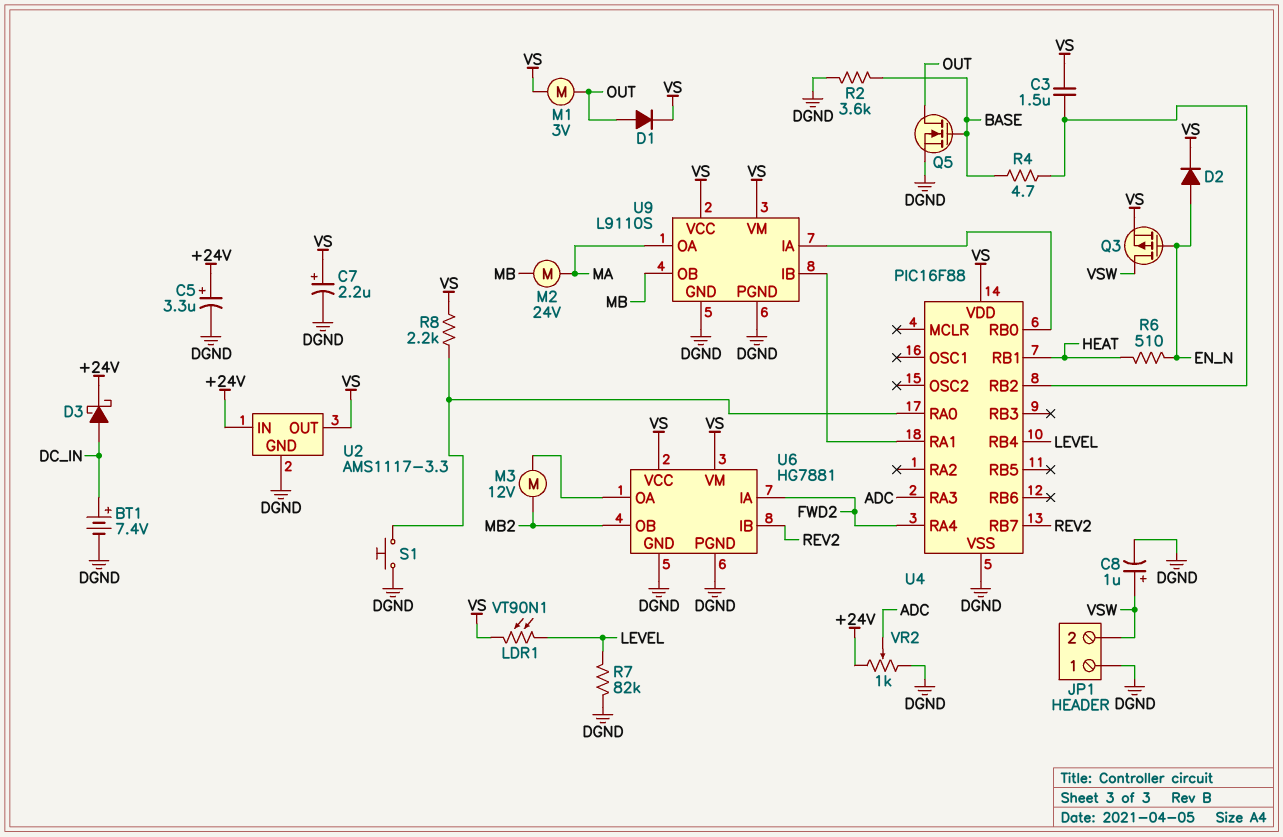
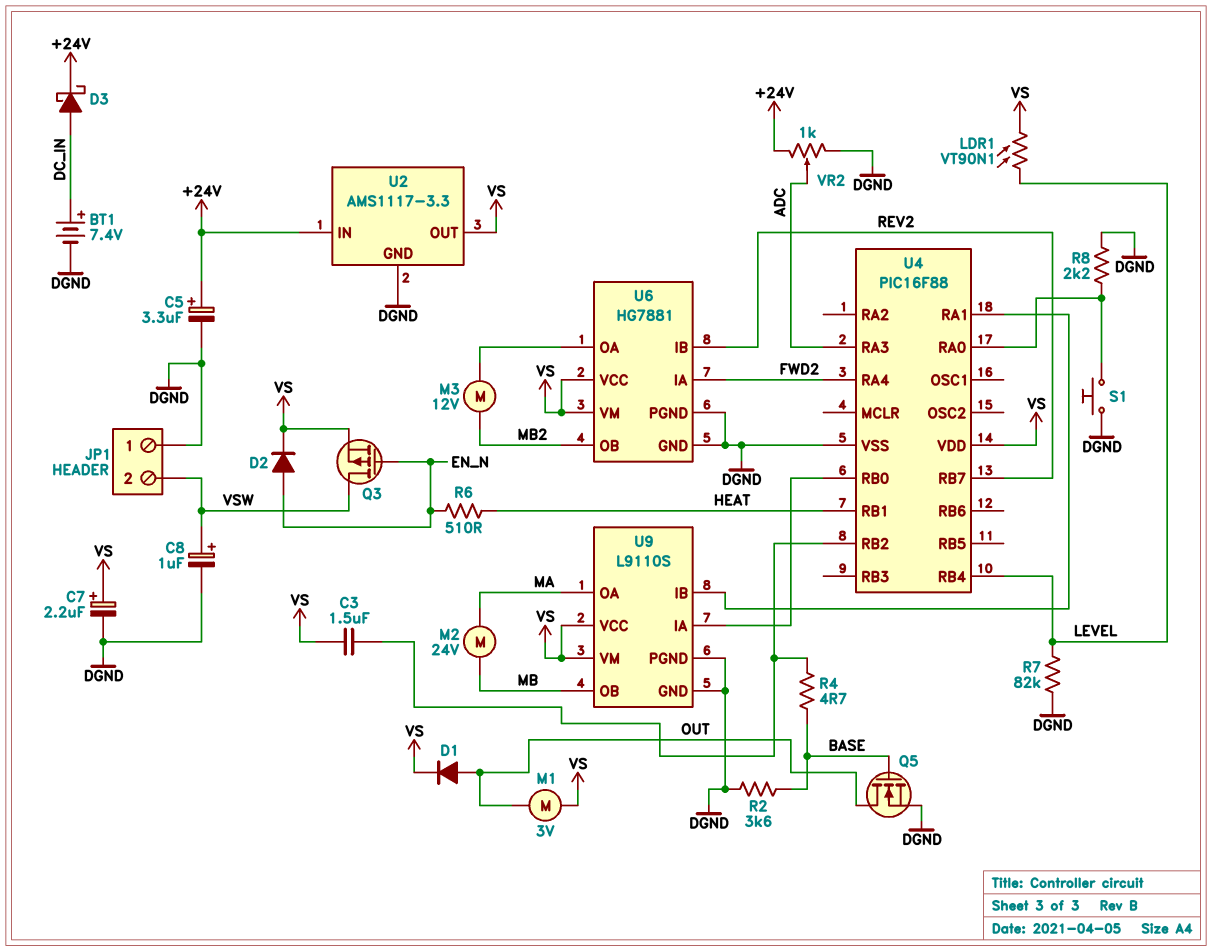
R8: 2.2k (U4/RA0, VS) -> 2.2k (DGND, U4/RA0)

